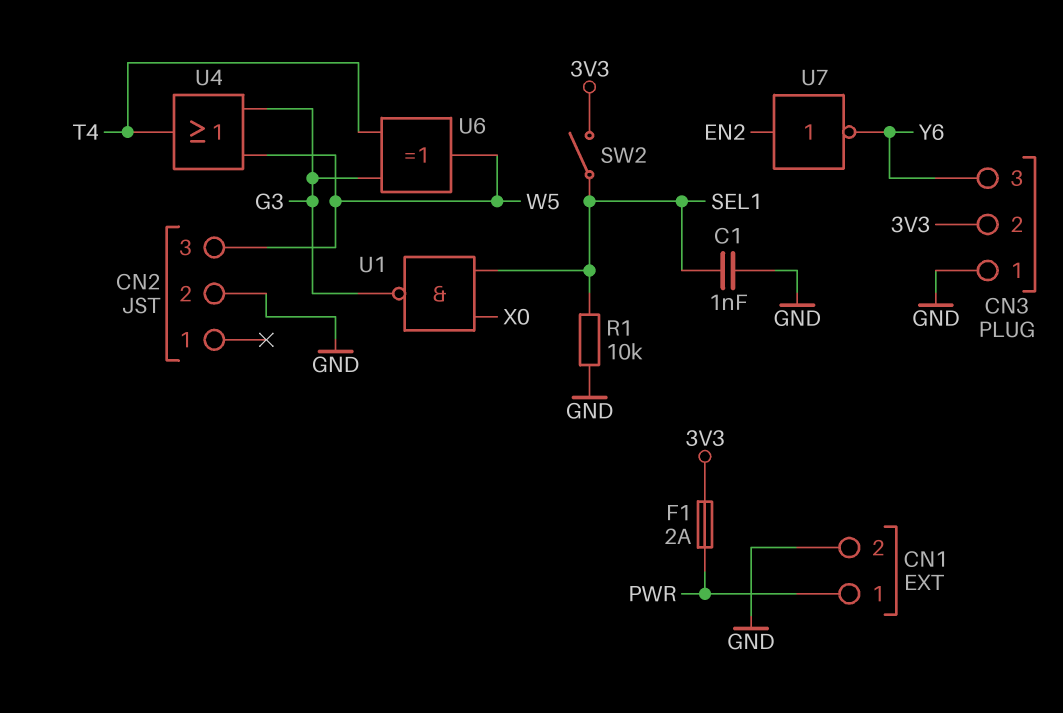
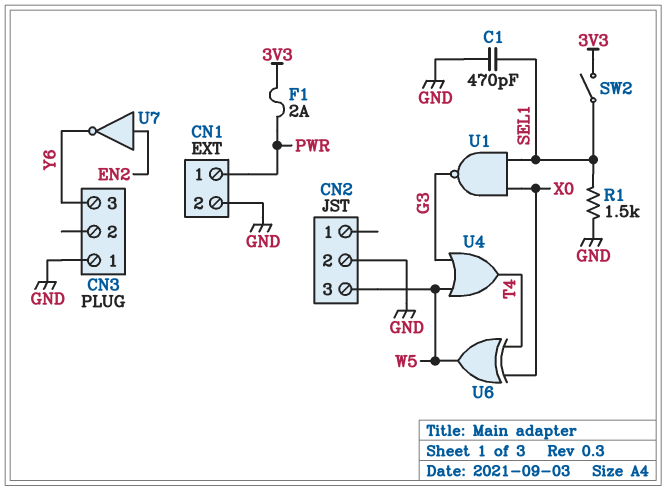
C1: 1nF (GND, SEL1) -> 470pF (GND, SEL1)
CN3 pin 2: 3V3 -> none
R1: 10k (GND, SEL1) -> 1.5k (GND, SEL1)
U6: XOR (in G3, in T4, out W5) -> XOR (in T4, in X0, out W5)

